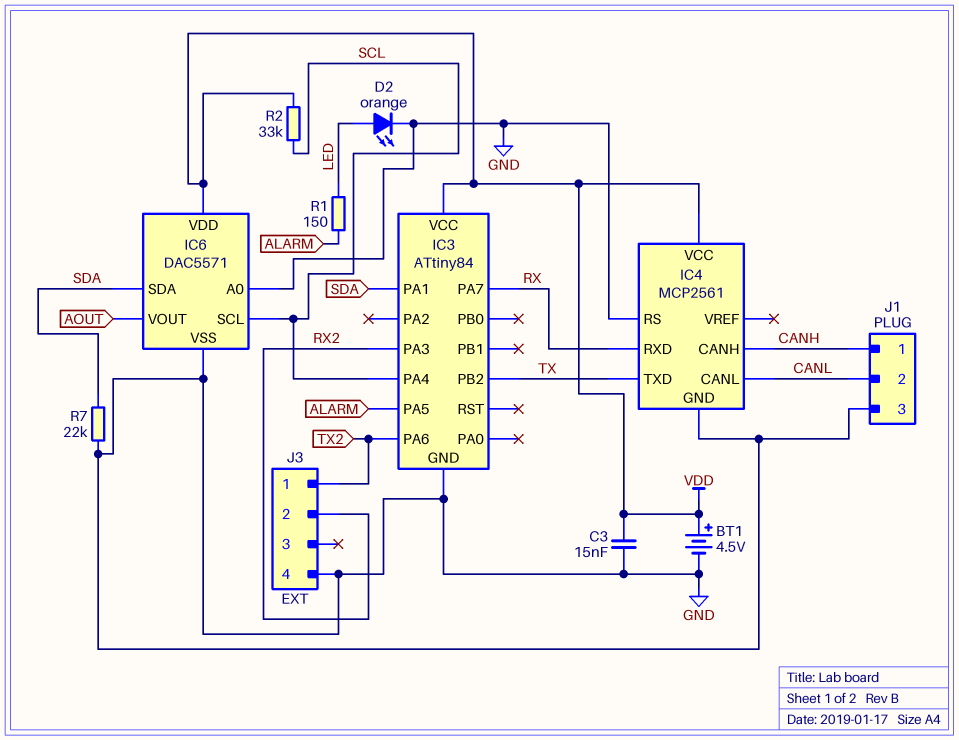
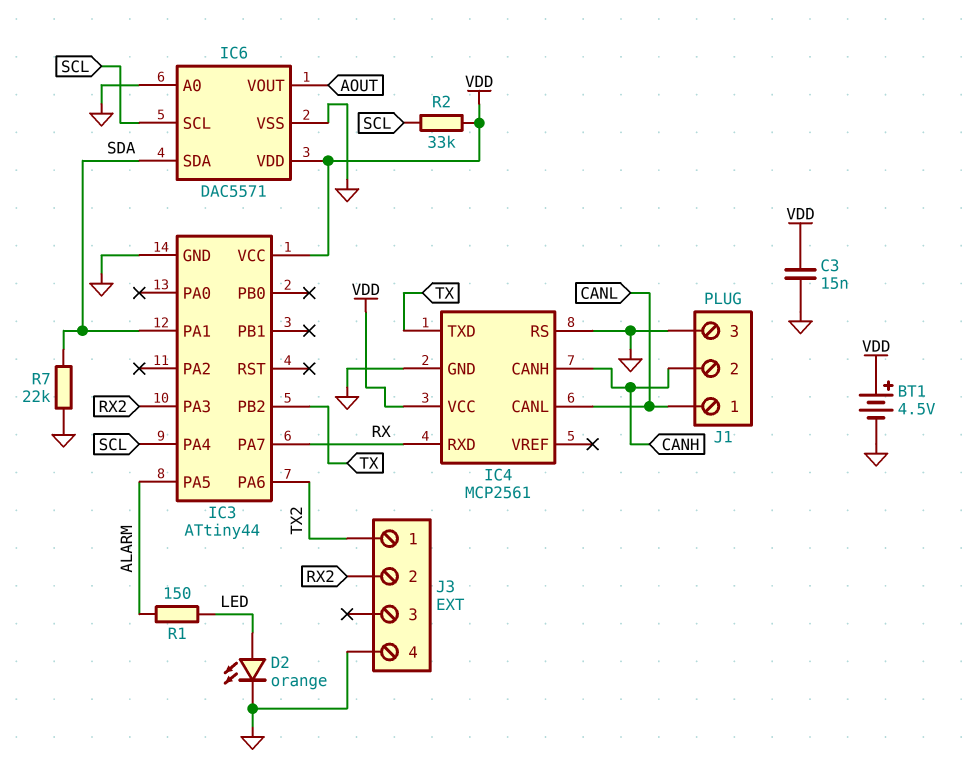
IC3: ATtiny84 -> ATtiny44
J1 pin 1: CANH -> CANL
J1 pin 2: CANL -> CANH

